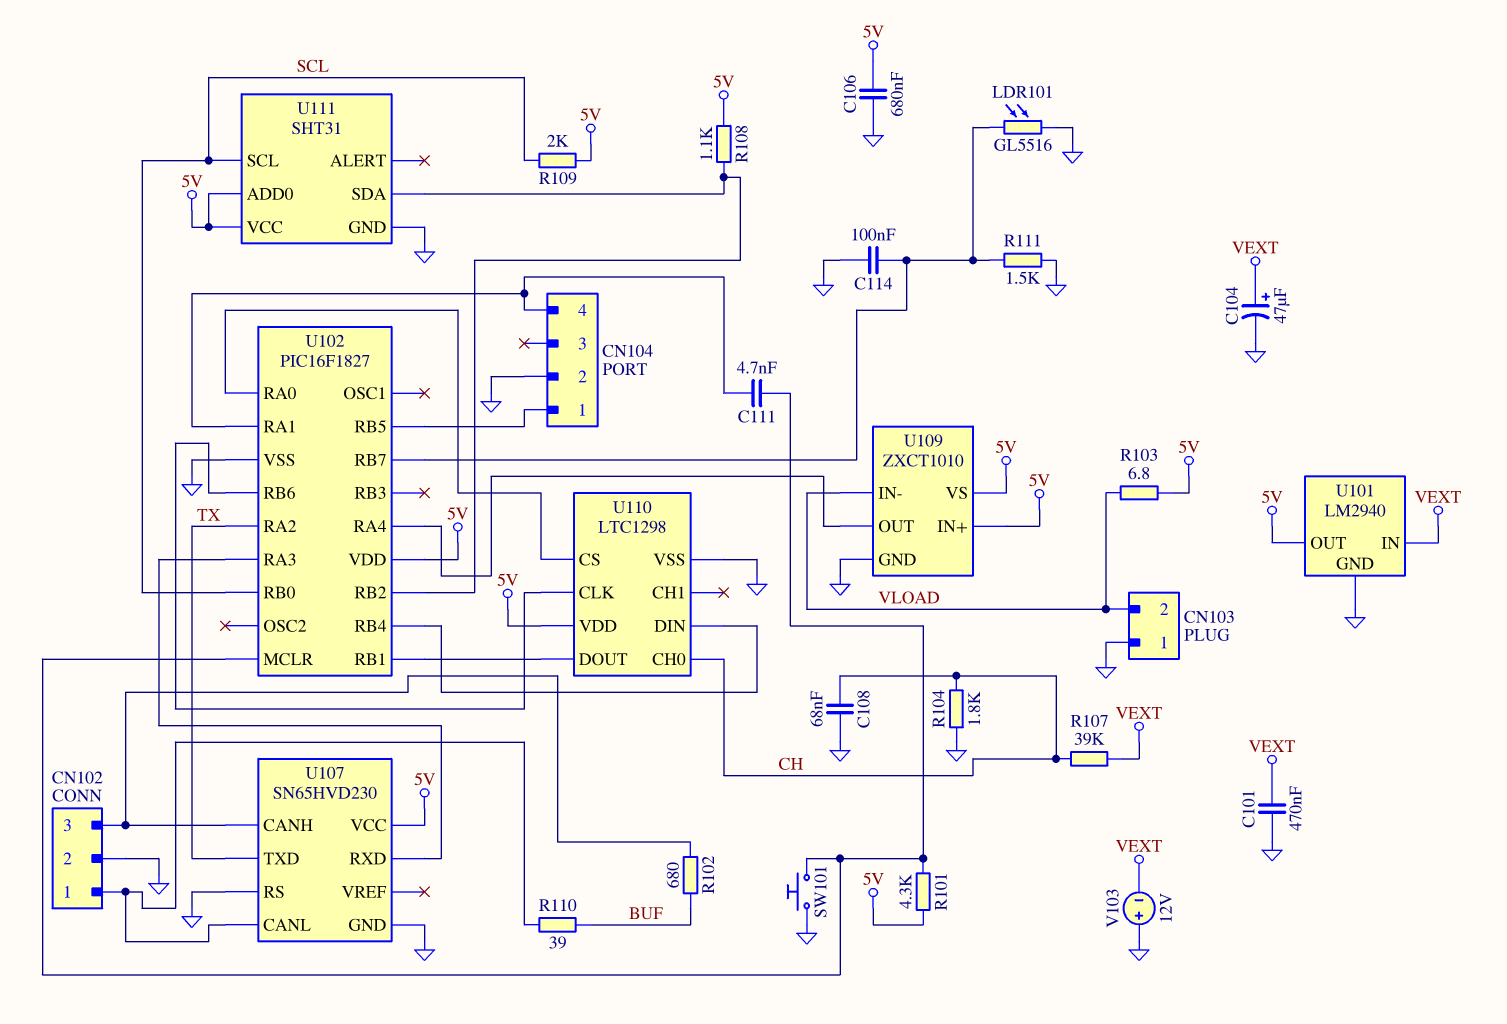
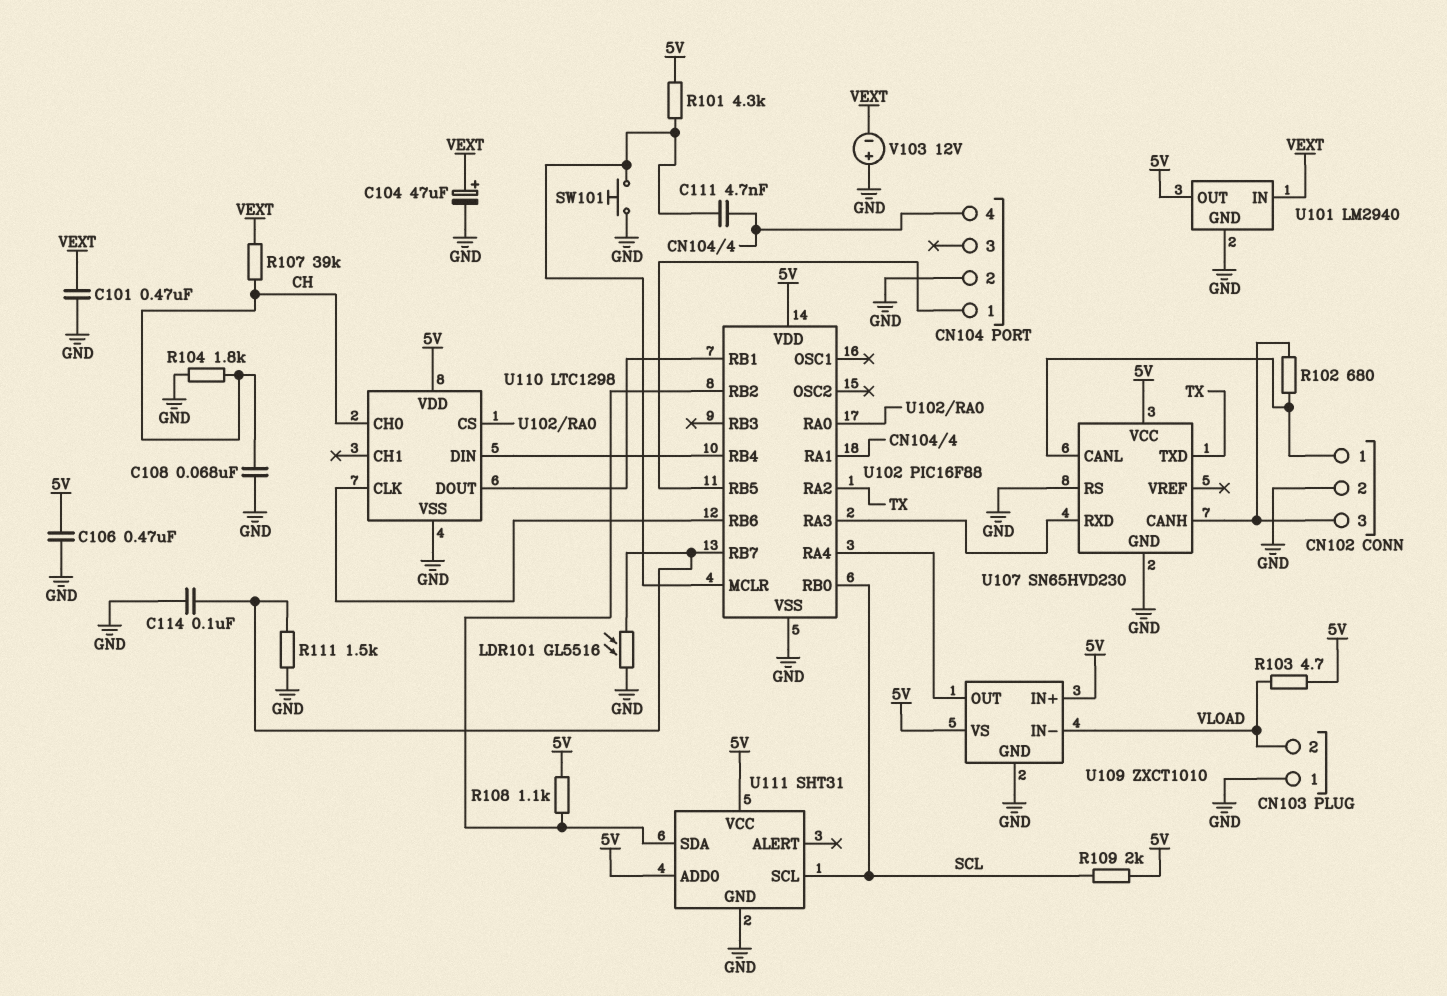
C106: 680nF (5V, GND) -> 470nF (5V, GND)
R102: 680 (BUF, CN102/3) -> 680 (CN102/1, CN102/3)
R103: 6.8 (5V, VLOAD) -> 4.7 (5V, VLOAD)
R110: 39 (BUF, CN102/1) -> none
U102: PIC16F1827 -> PIC16F88

